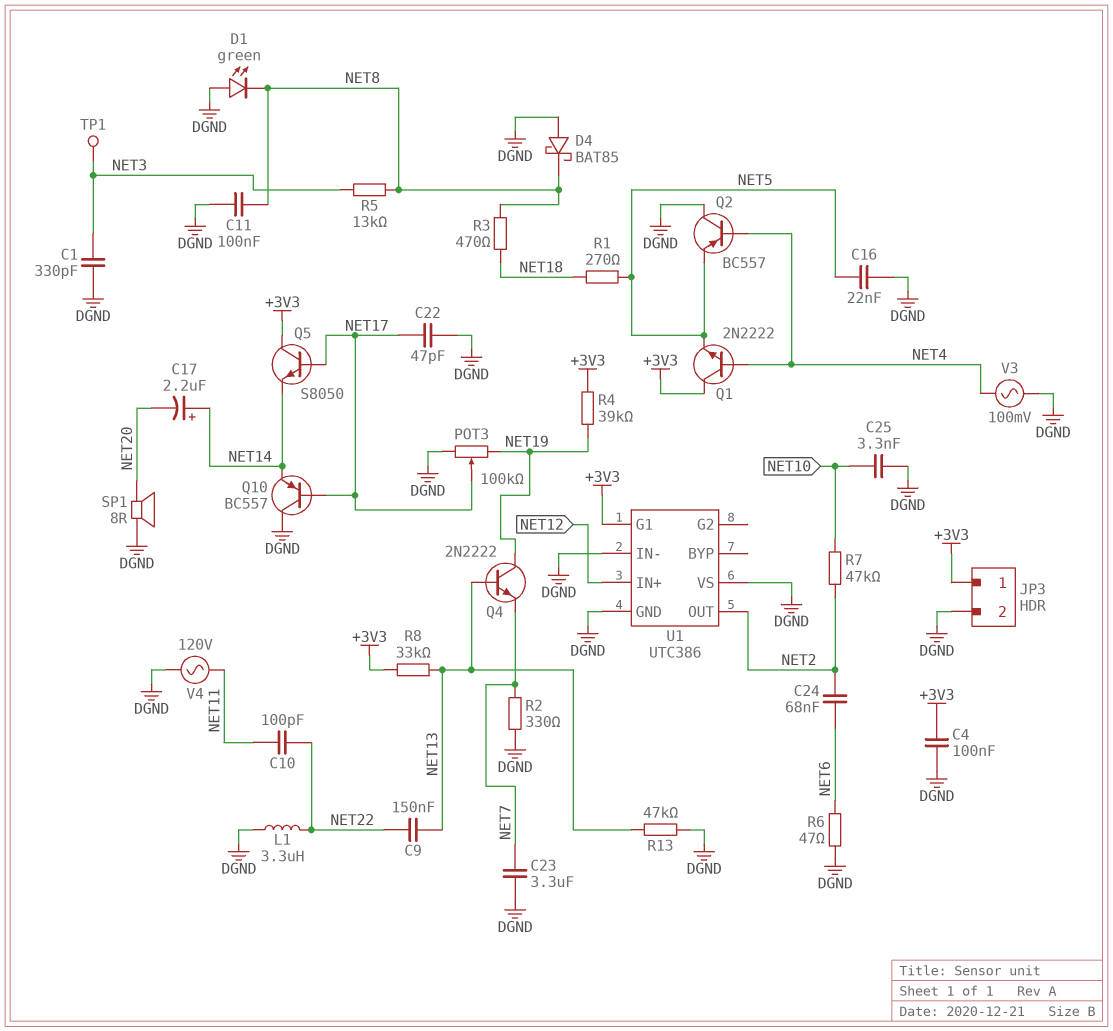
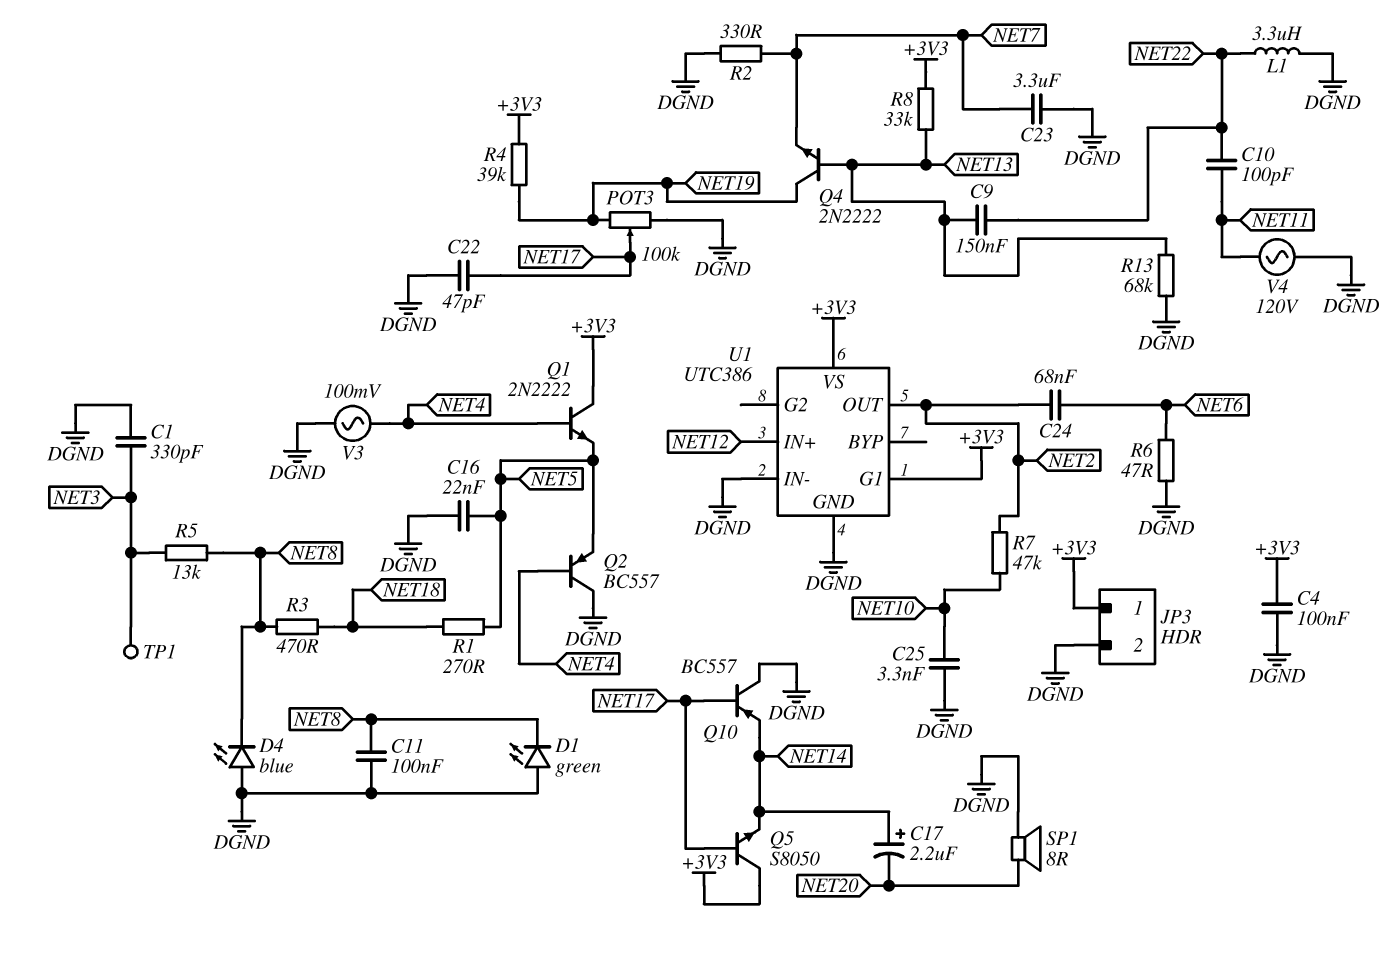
D4: schottky BAT85 (A DGND, K NET8) -> LED blue (A DGND, K NET8)
R13: 47k (DGND, NET13) -> 68k (DGND, NET13)
U1 pin VS: DGND -> +3V3

